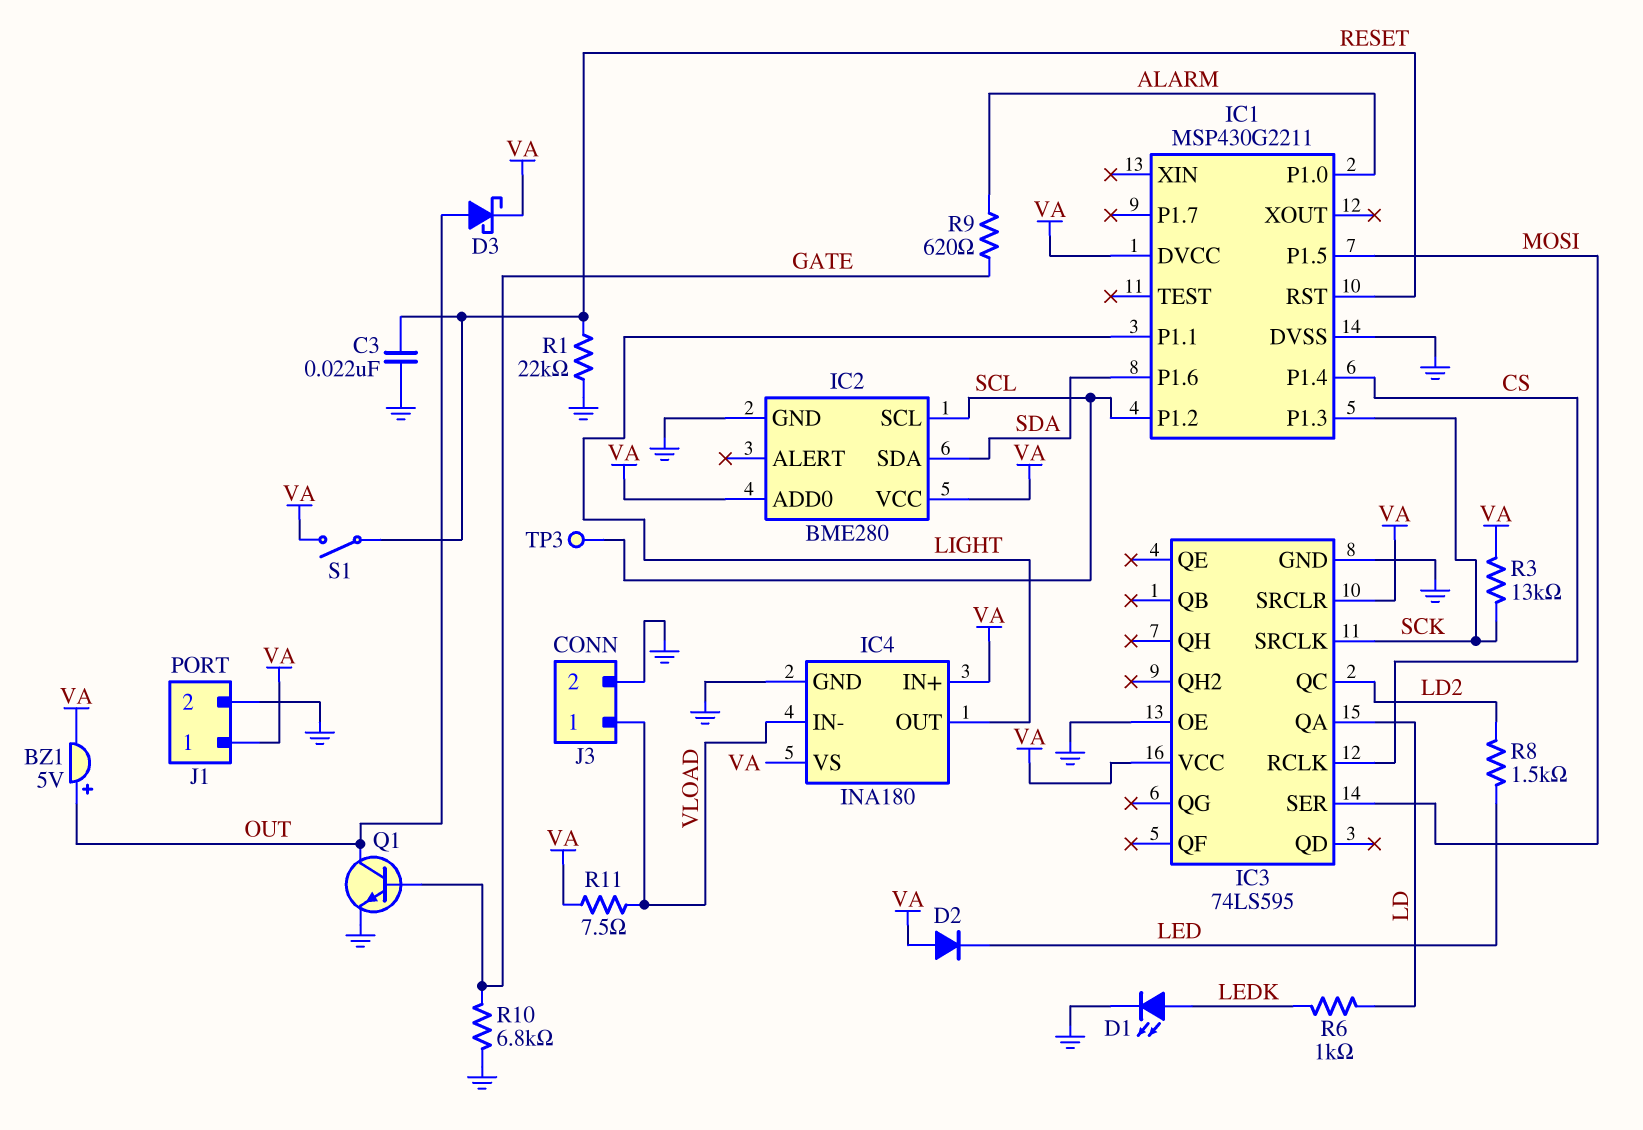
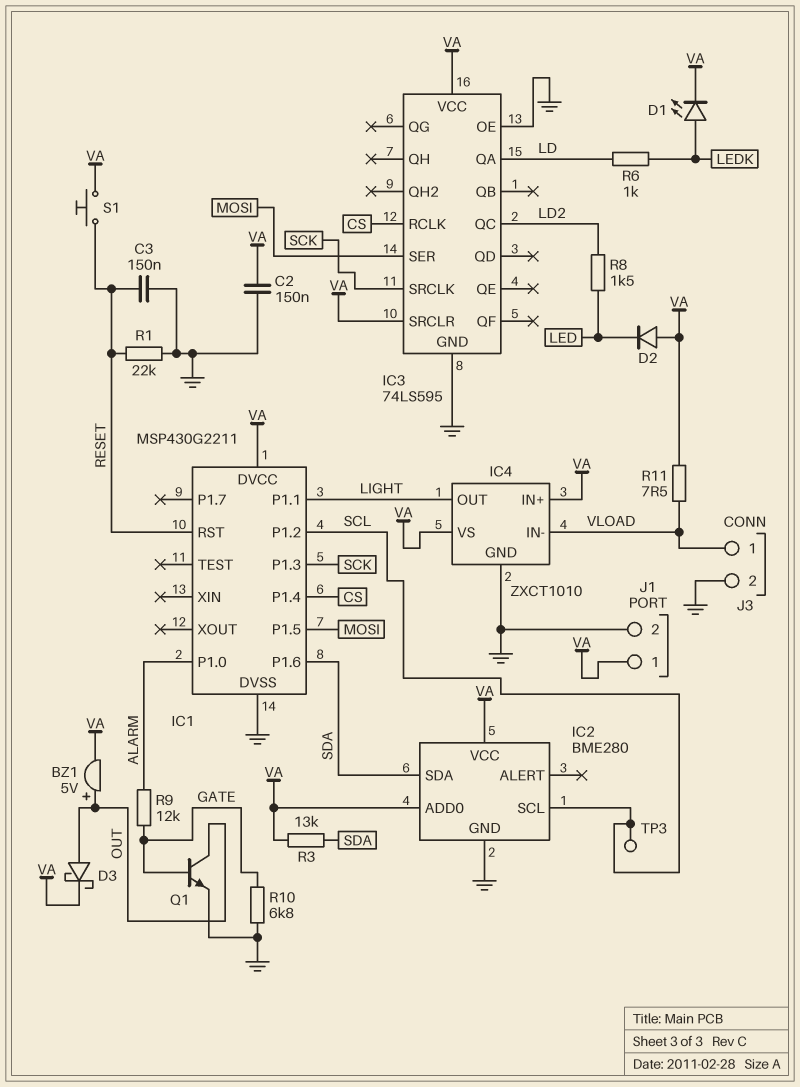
C2: none -> 150nF (GND, VA)
C3: 22nF (GND, RESET) -> 150nF (GND, RESET)
D1: LED (A LEDK, K GND) -> LED (A LEDK, K VA)
IC4: INA180 -> ZXCT1010
R3: 13k (SCK, VA) -> 13k (SDA, VA)
R9: 620 (ALARM, GATE) -> 12k (ALARM, GATE)
S1: switch (RESET, VA) -> button (RESET, VA)

